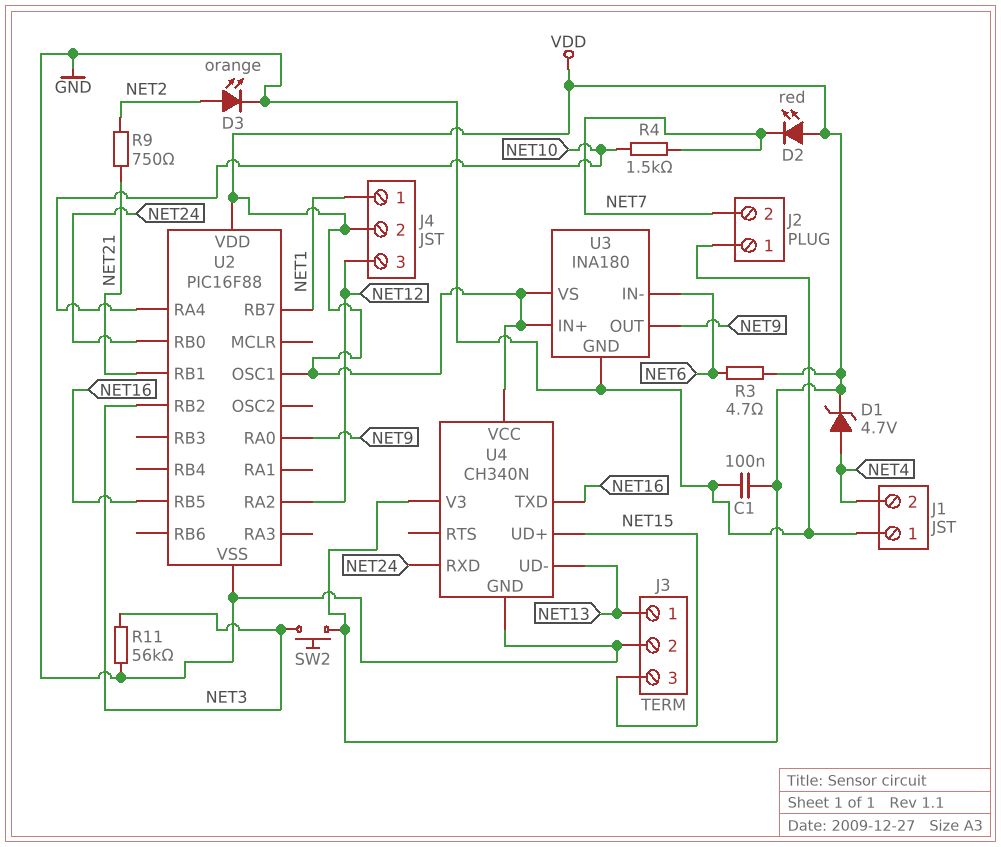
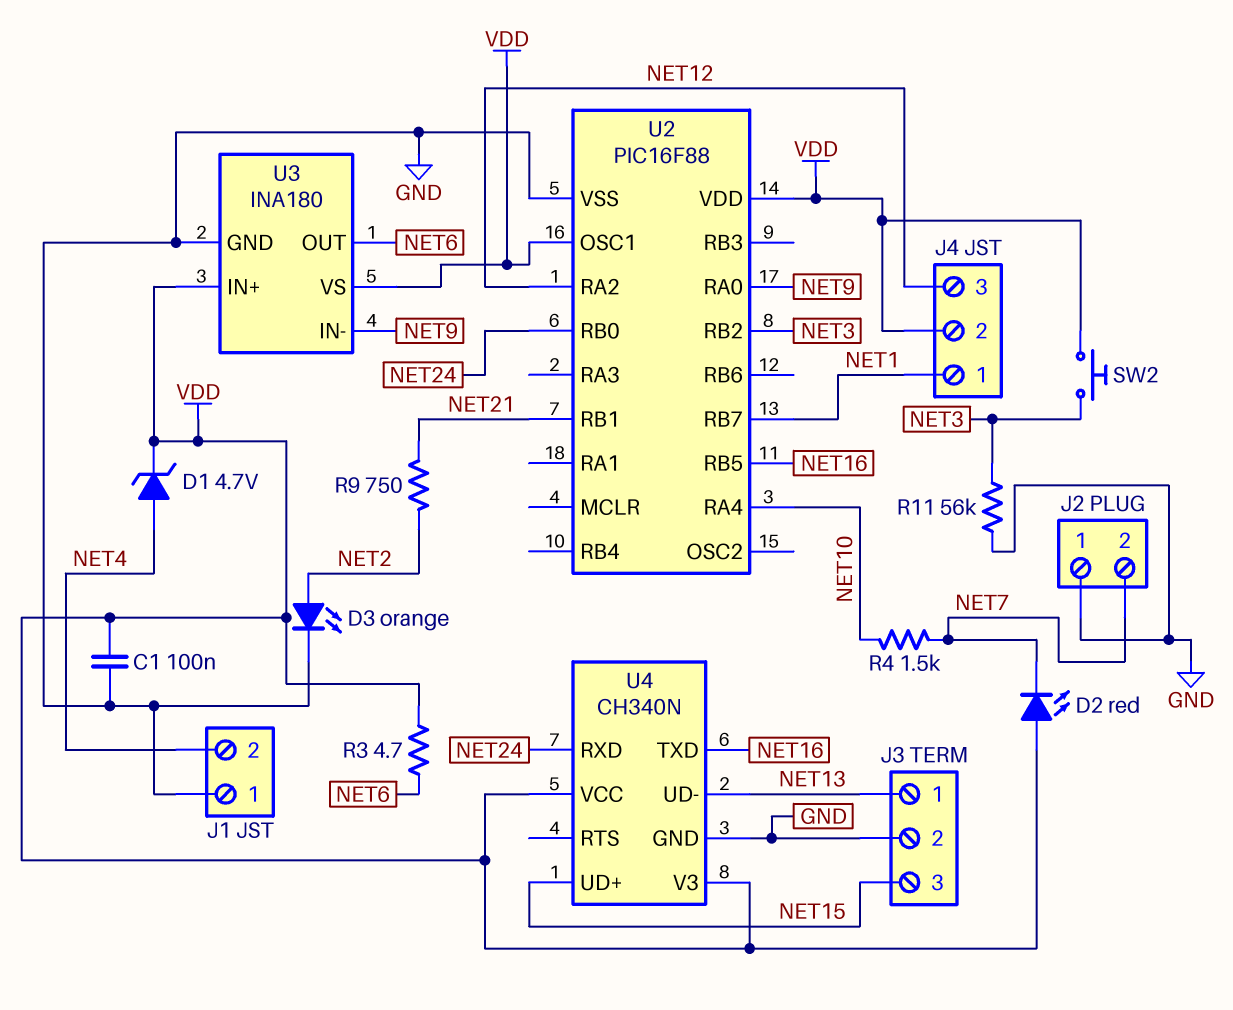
U3 pin IN-: NET6 -> NET9
U3 pin OUT: NET9 -> NET6

